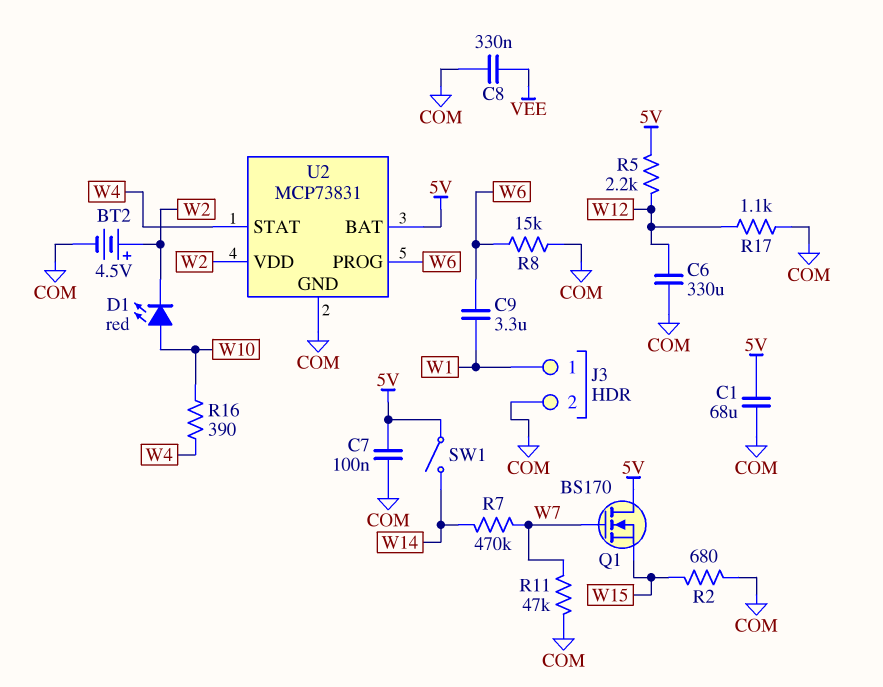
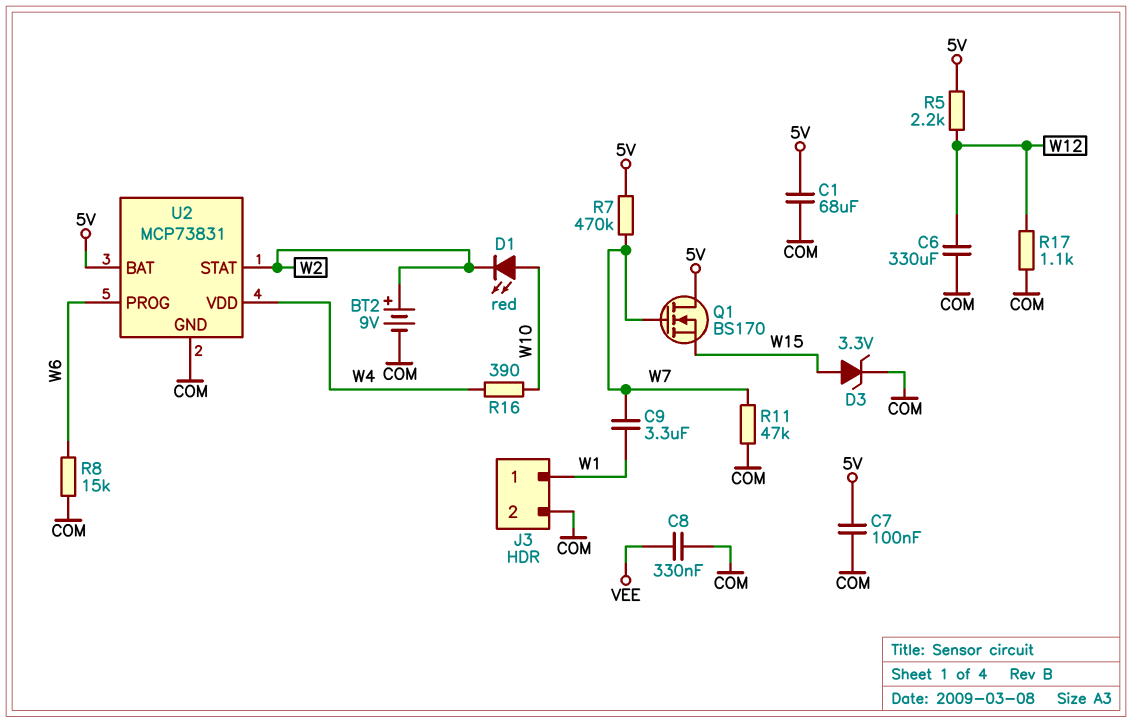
BT2: 4.5V (plus W2, minus COM) -> 9V (plus W2, minus COM)
C9: 3.3uF (W1, W6) -> 3.3uF (W1, W7)
D3: none -> zener 3.3V (A W15, K COM)
R2: 680 (COM, W15) -> none
R7: 470k (W7, W14) -> 470k (5V, W7)
SW1: switch (5V, W14) -> none
U2 pin STAT: W4 -> W2
U2 pin VDD: W2 -> W4

